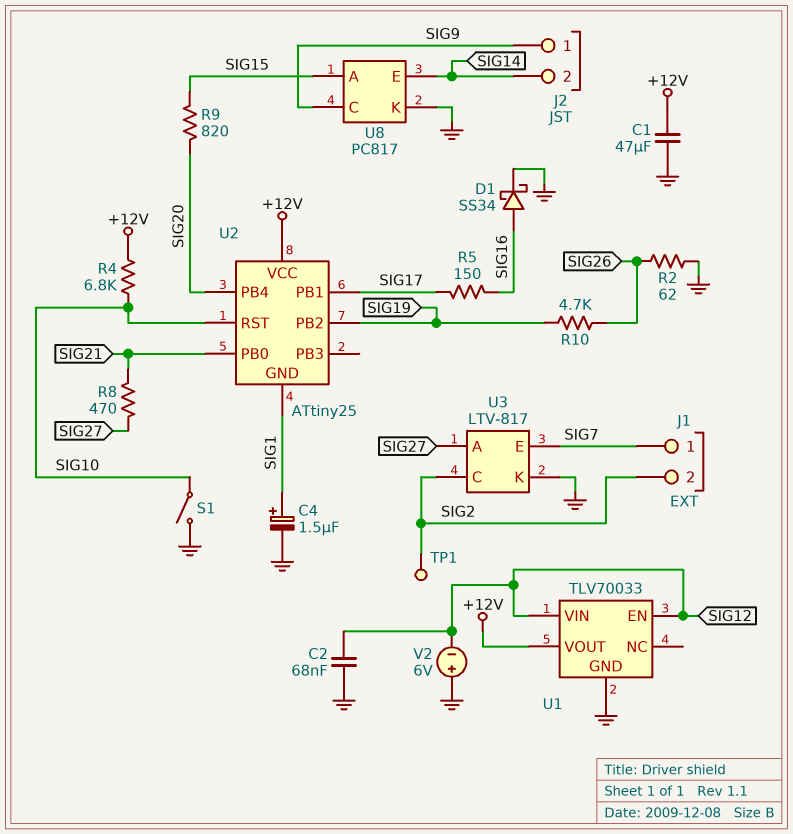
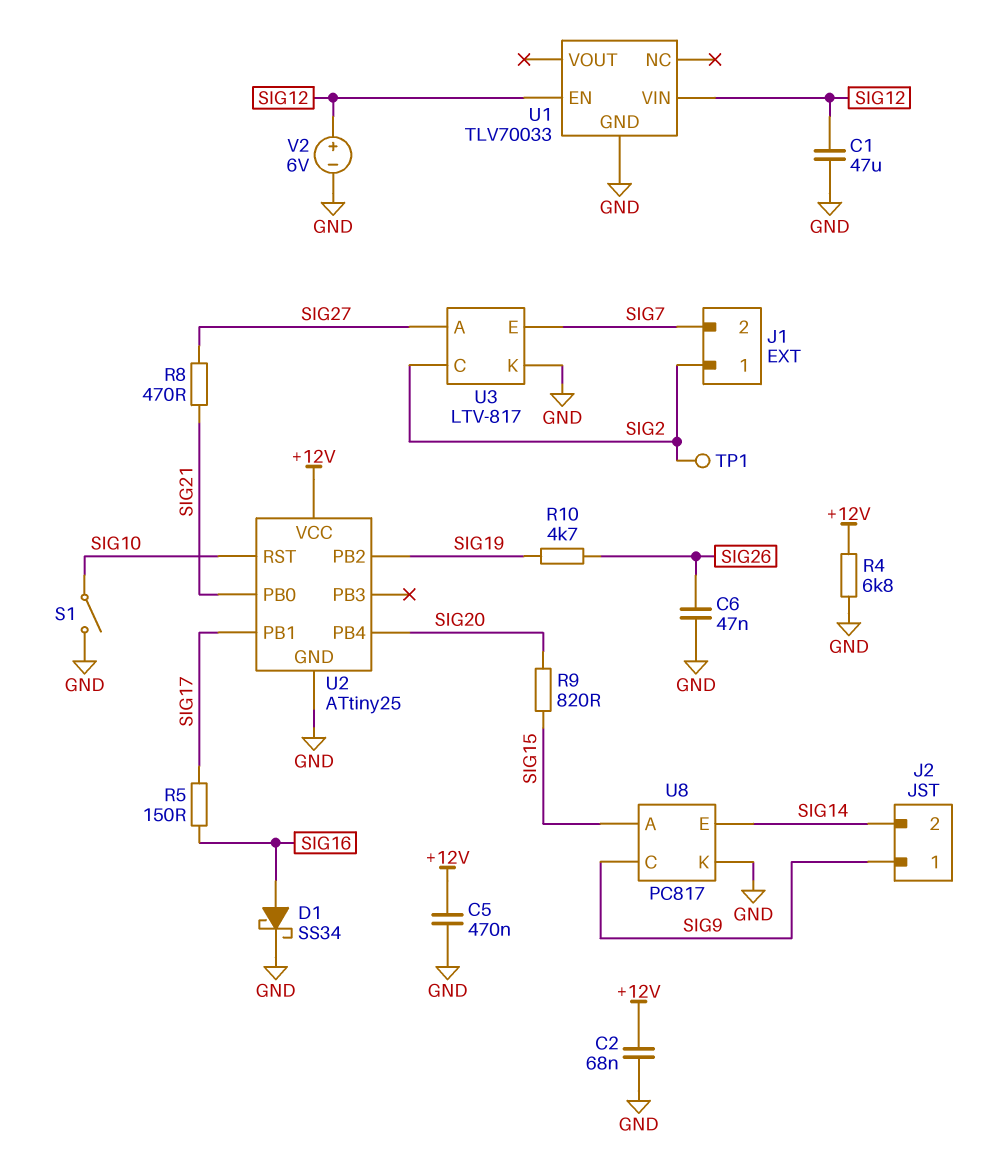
C1: 47uF (+12V, GND) -> 47uF (GND, SIG12)
C2: 68nF (GND, SIG12) -> 68nF (+12V, GND)
C4: 1.5uF (plus SIG1, minus GND) -> none
C5: none -> 470nF (+12V, GND)
C6: none -> 47nF (GND, SIG26)
J1 pin 1: SIG7 -> SIG2
J1 pin 2: SIG2 -> SIG7
R2: 62 (GND, SIG26) -> none
R4: 6.8k (+12V, SIG10) -> 6.8k (+12V, GND)
U1 pin VOUT: +12V -> none
U2 pin GND: SIG1 -> GND
V2: 6V (plus GND, minus SIG12) -> 6V (plus SIG12, minus GND)

